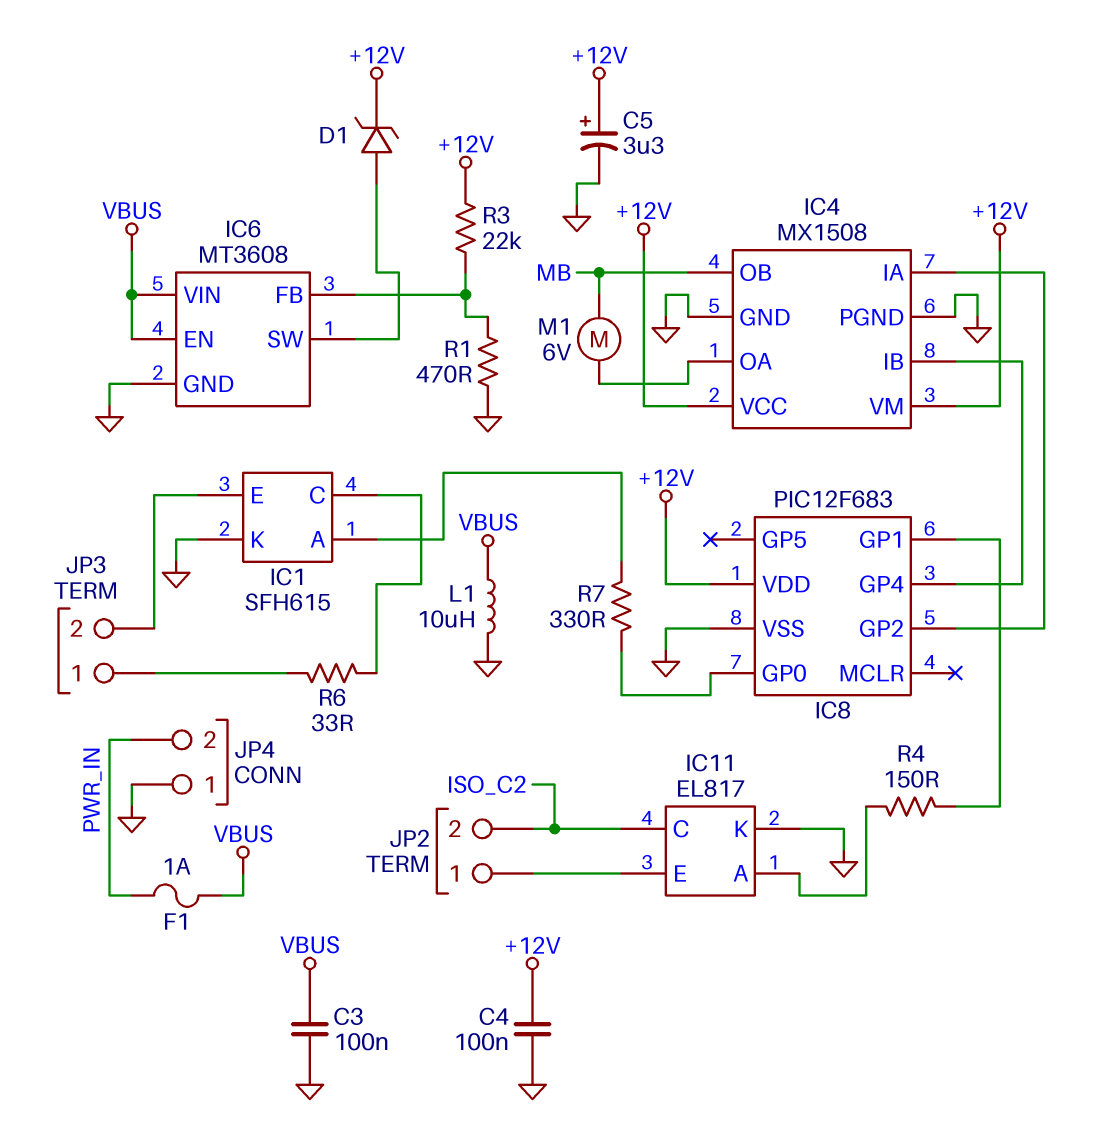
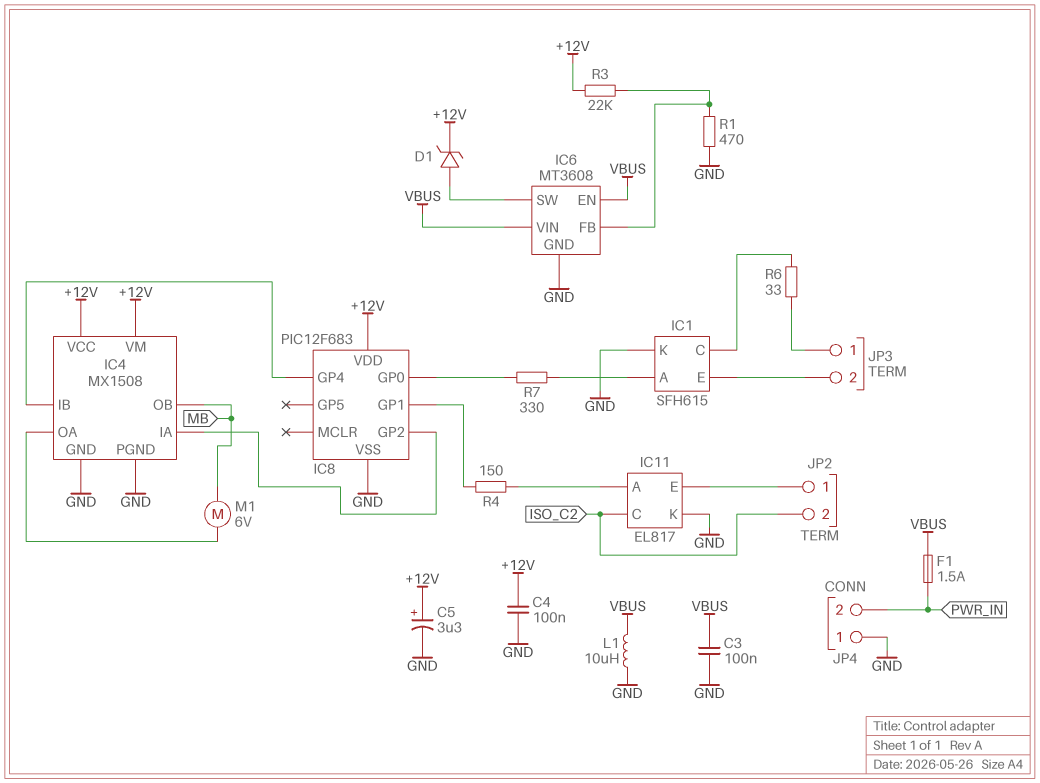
F1: 1A (PWR_IN, VBUS) -> 1.5A (PWR_IN, VBUS)

